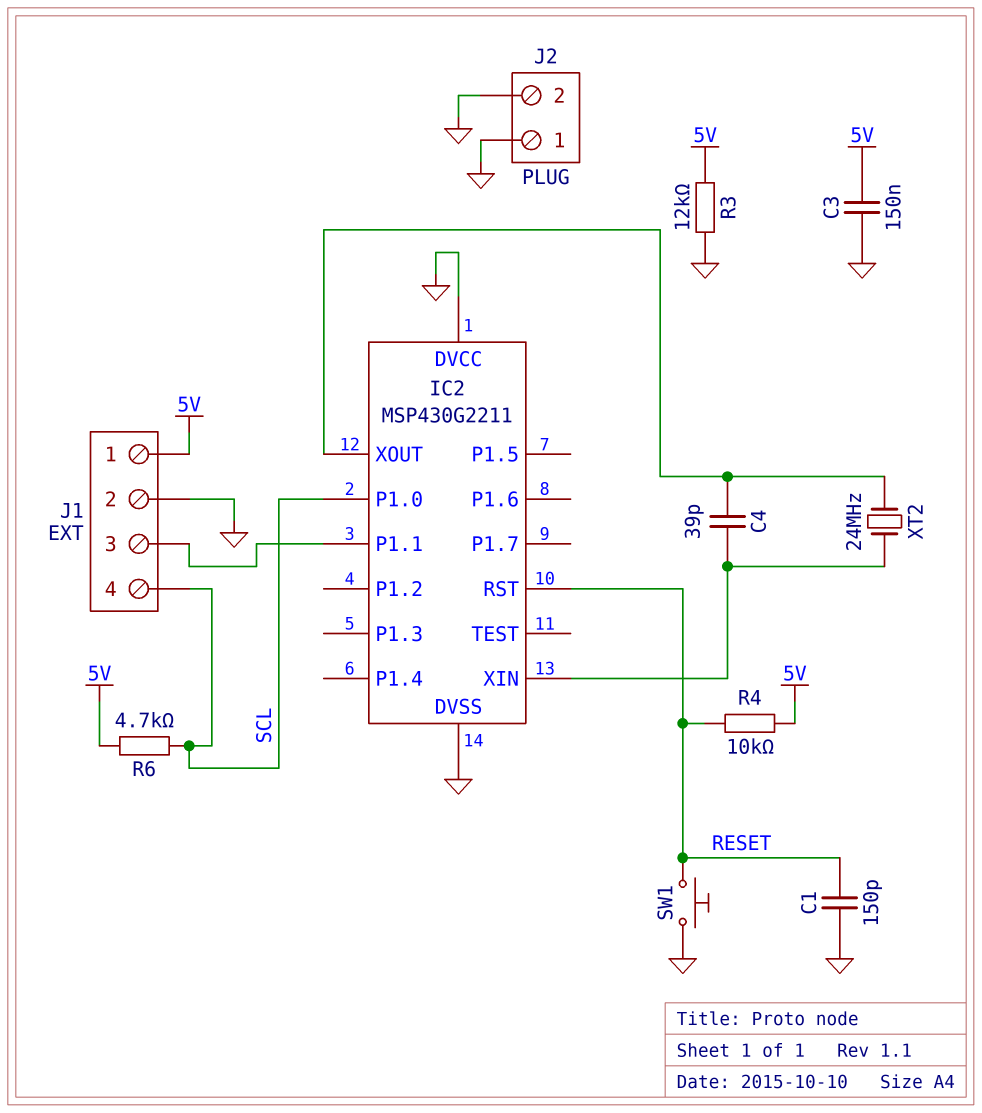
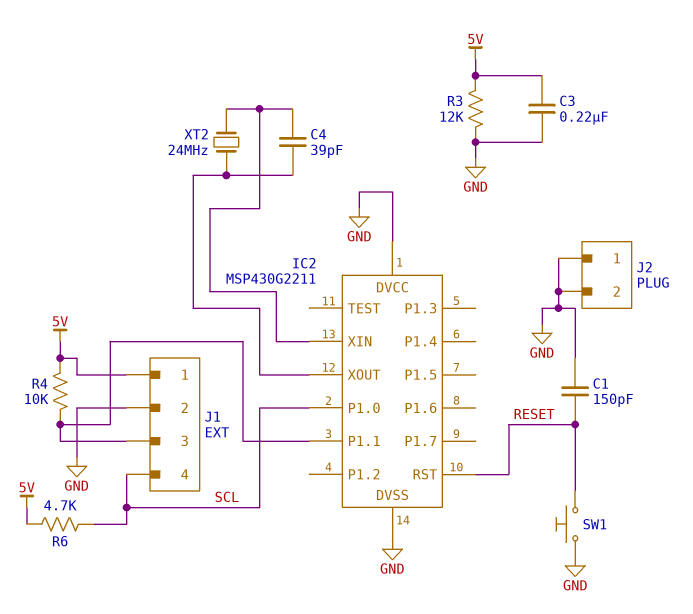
C3: 150nF (5V, GND) -> 220nF (5V, GND)
R4: 10k (5V, RESET) -> 10k (5V, IC2/P1.1)

